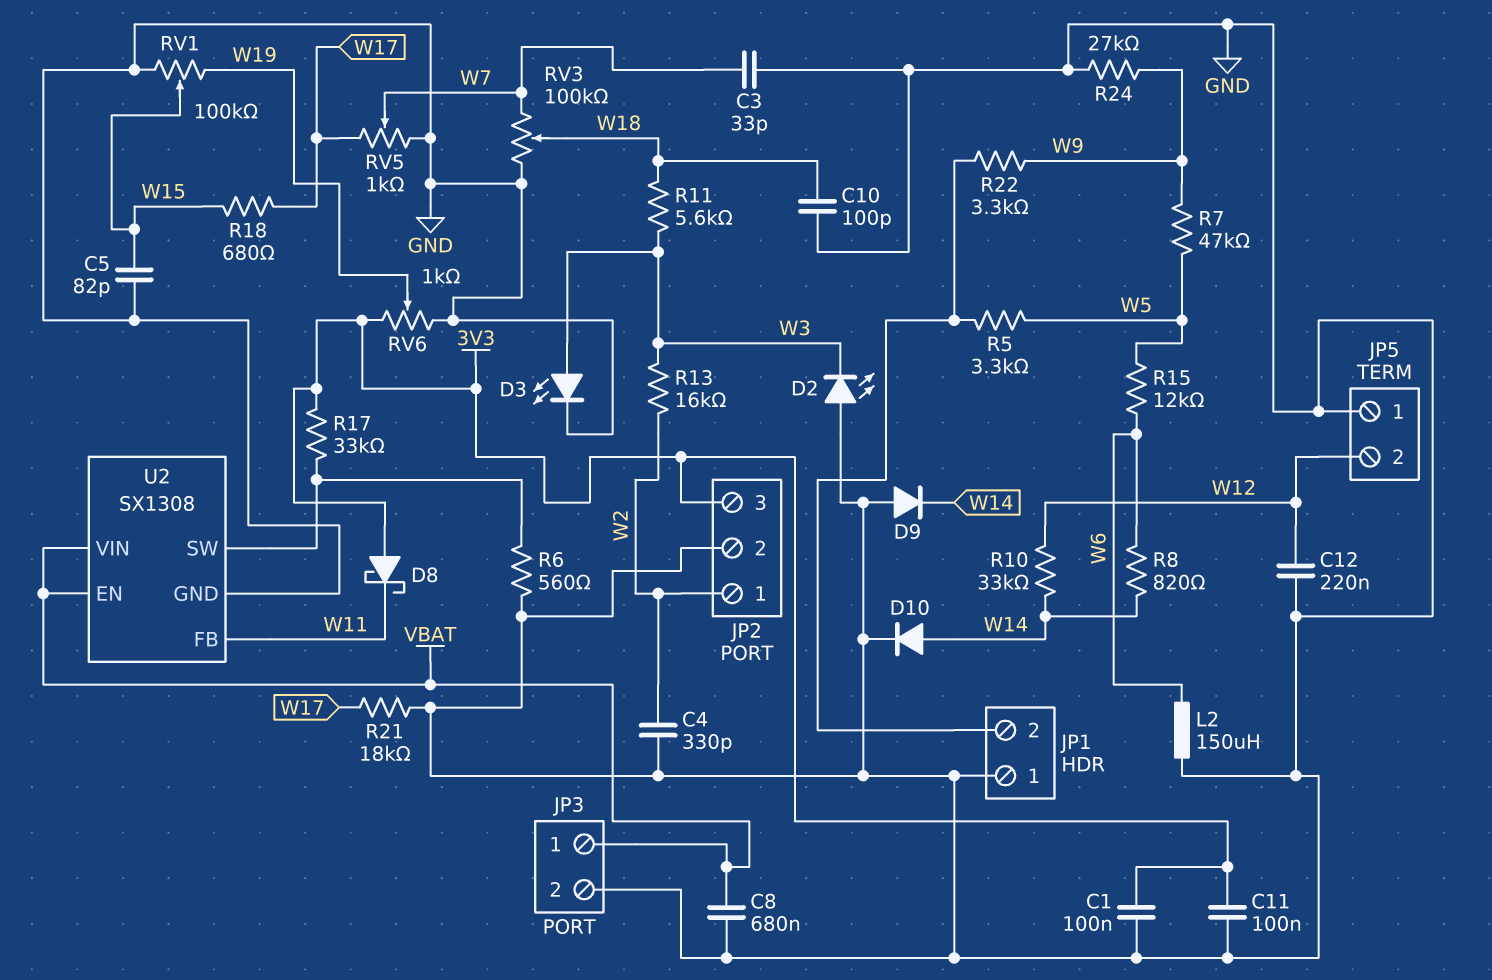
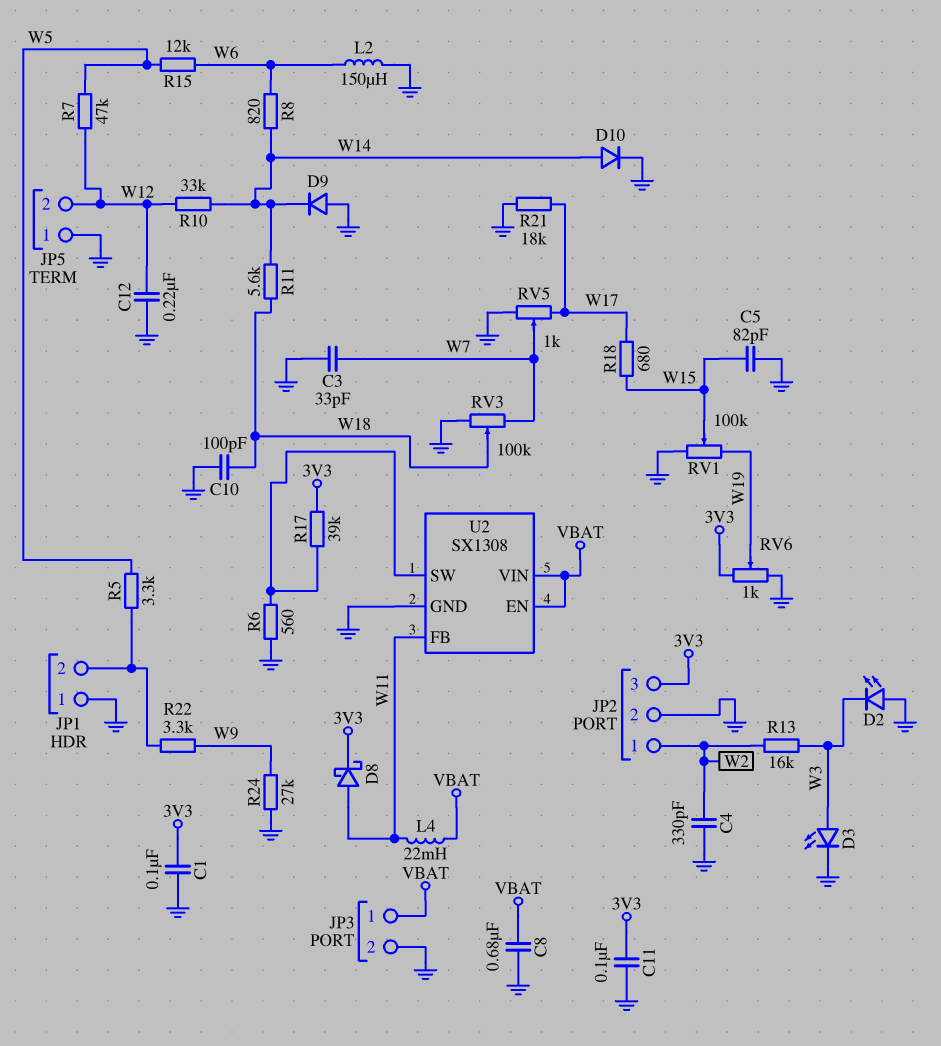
D8: schottky (A 3V3, K W11) -> schottky (A W11, K 3V3)
L4: none -> 22mH (VBAT, W11)
R7: 47k (W5, W9) -> 47k (W5, W12)
R11: 5.6k (W3, W18) -> 5.6k (W14, W18)
R17: 33k (3V3, U2/SW) -> 39k (3V3, U2/SW)

